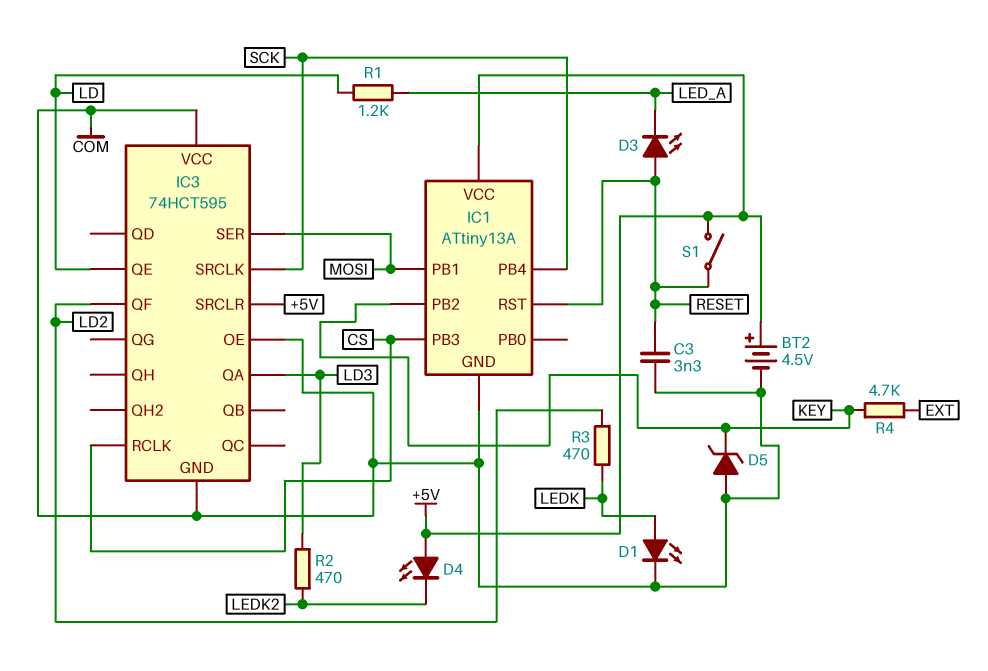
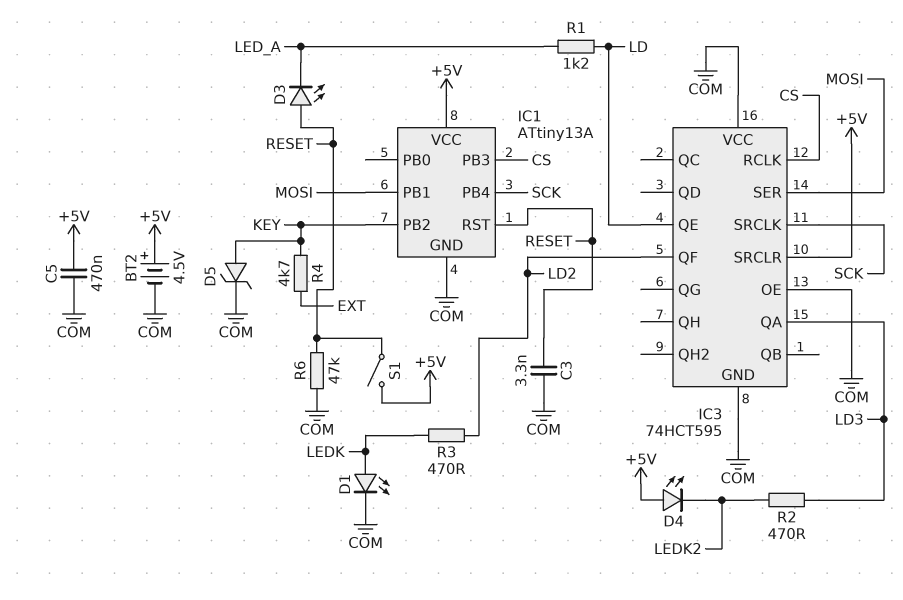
C5: none -> 470nF (+5V, COM)
D5: zener (A COM, K KEY) -> zener (A KEY, K COM)
R6: none -> 47k (COM, RESET)

